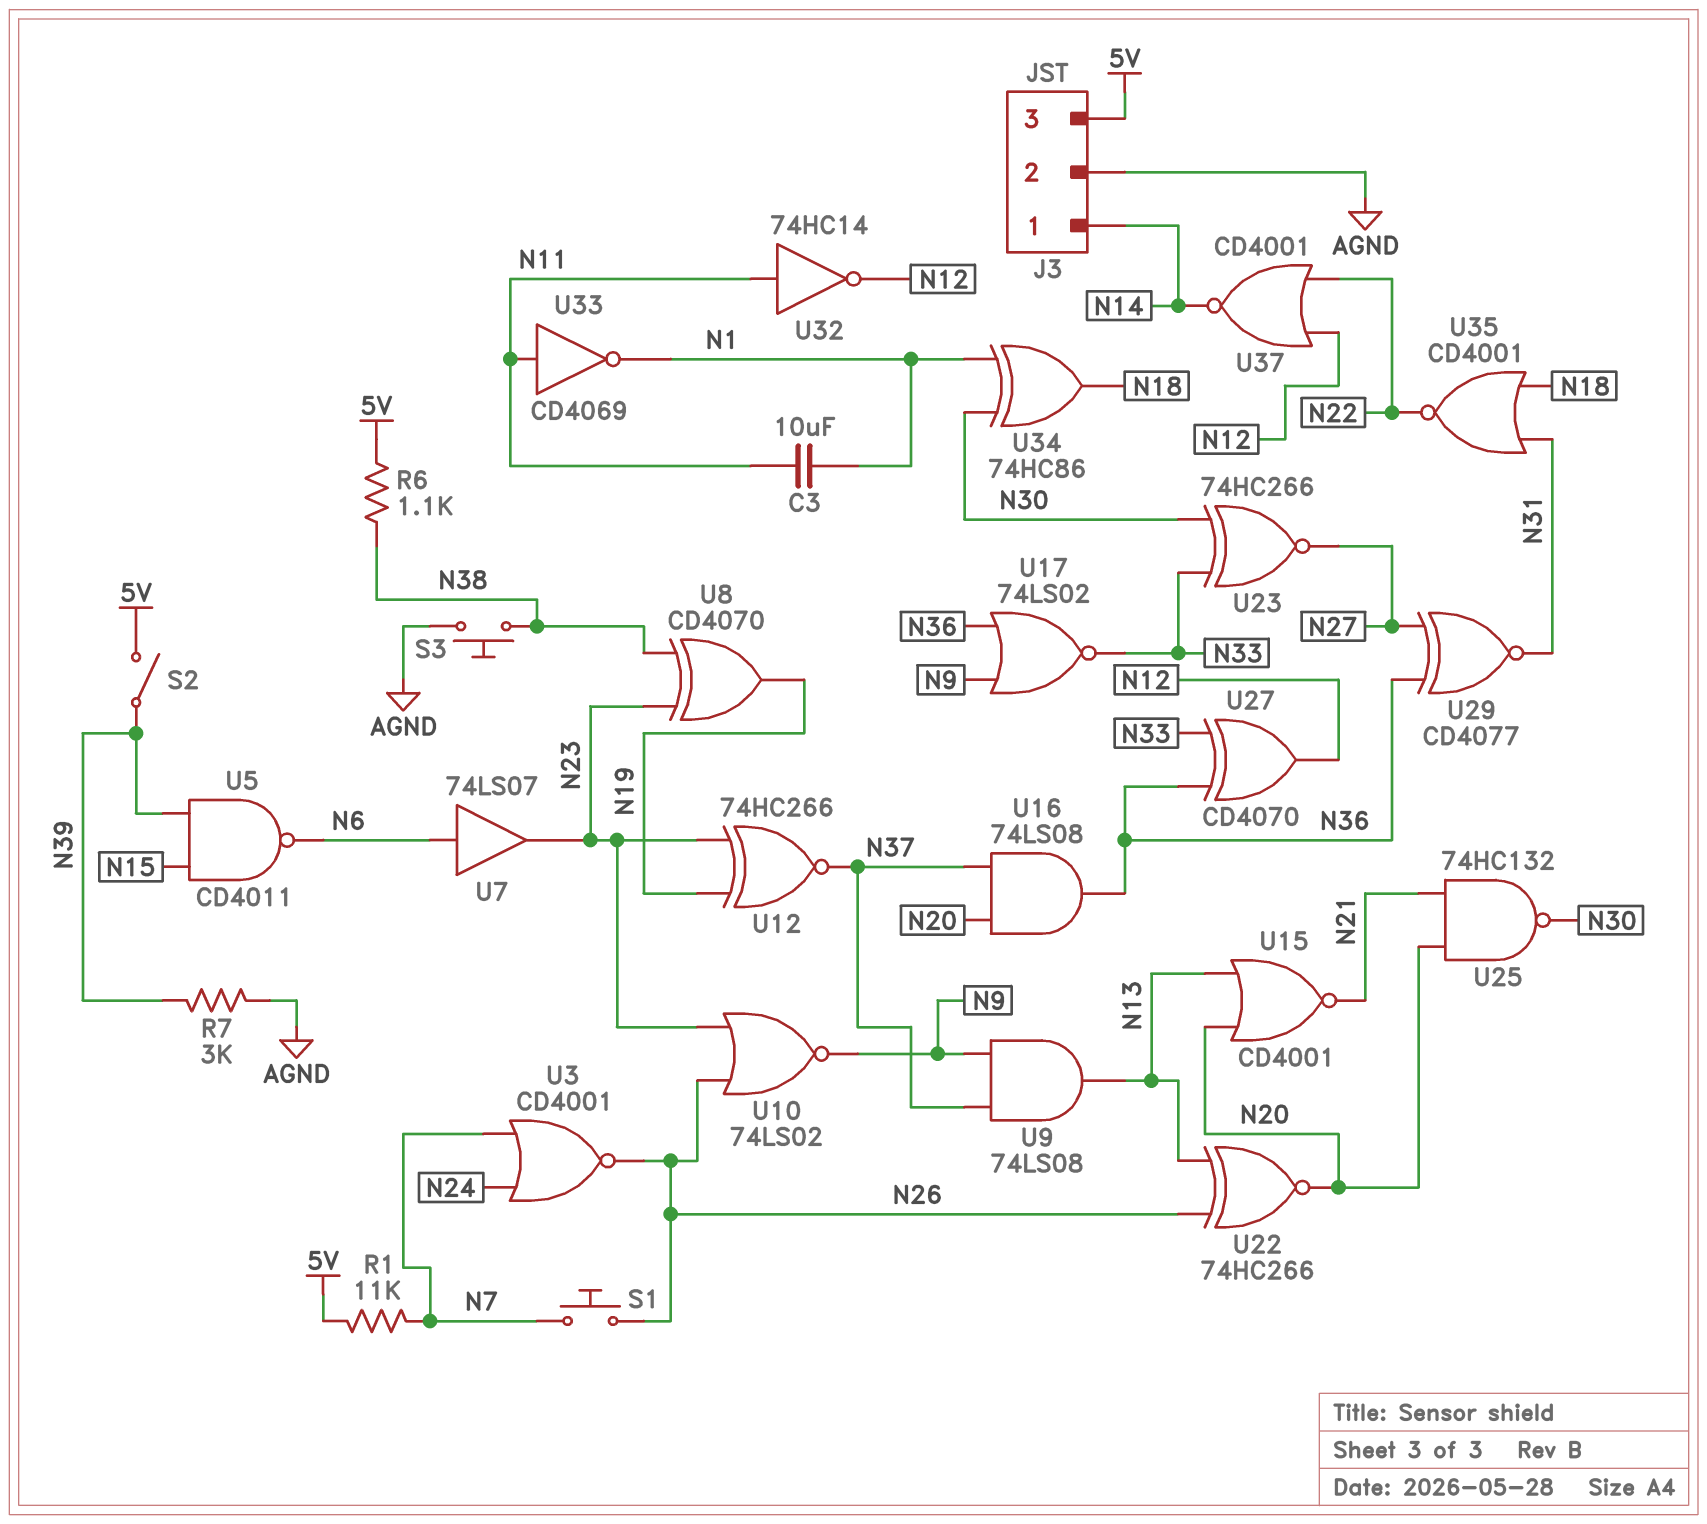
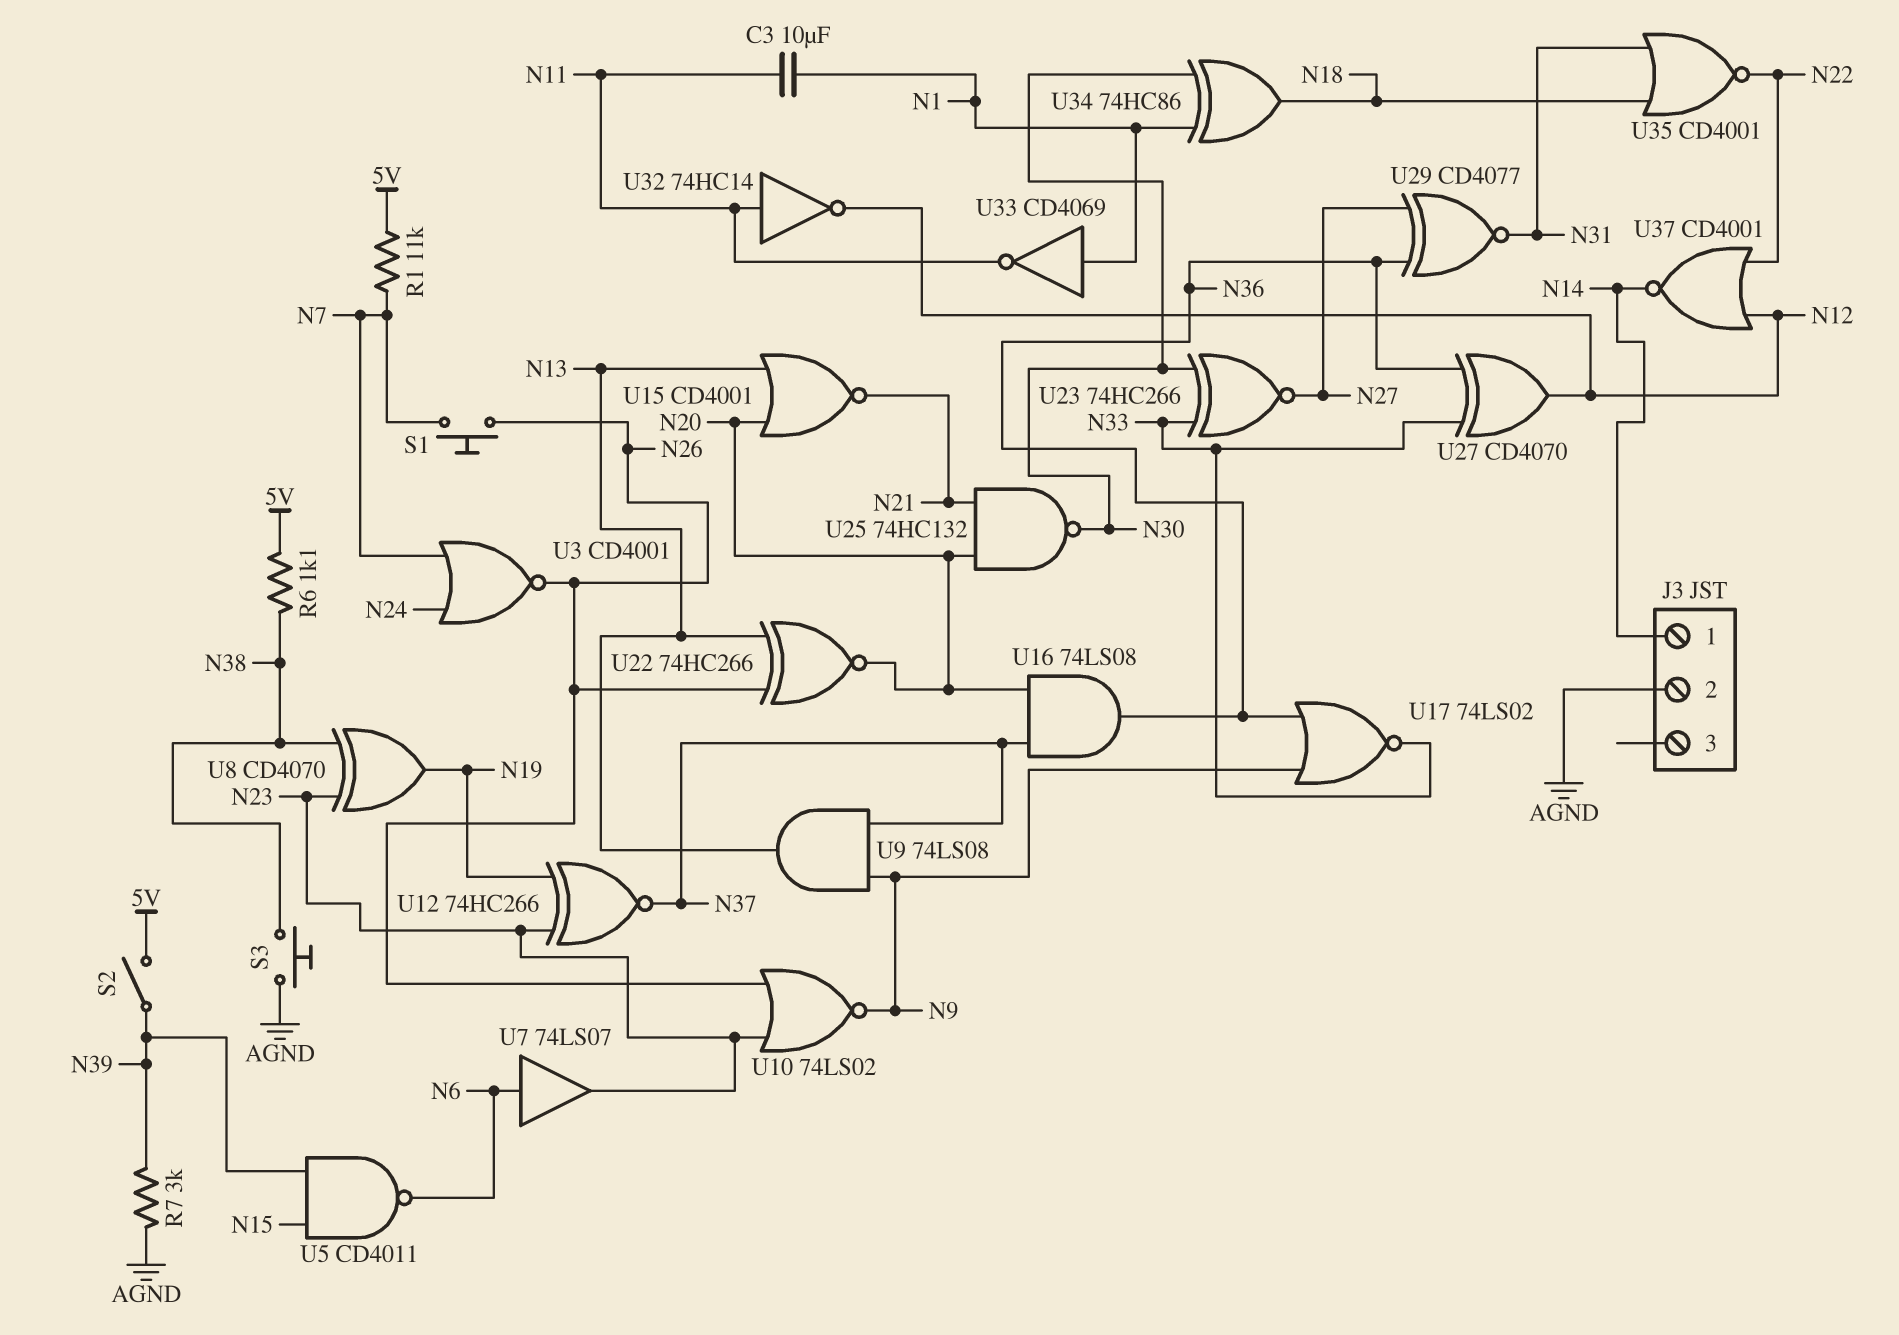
J3 pin 3: 5V -> none
U33: NOT CD4069 (in N11, out N1) -> NOT CD4069 (in N1, out N11)

